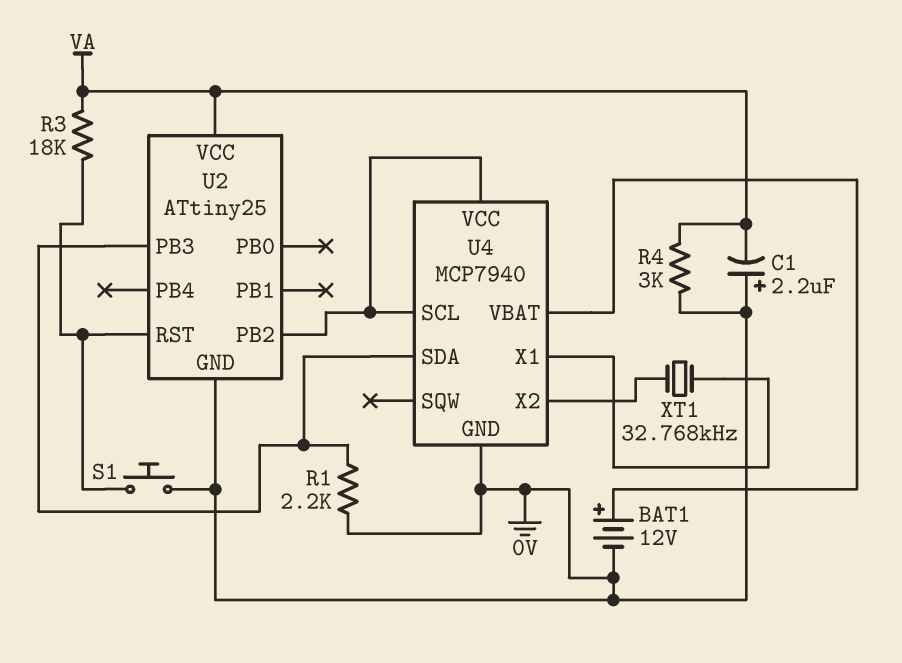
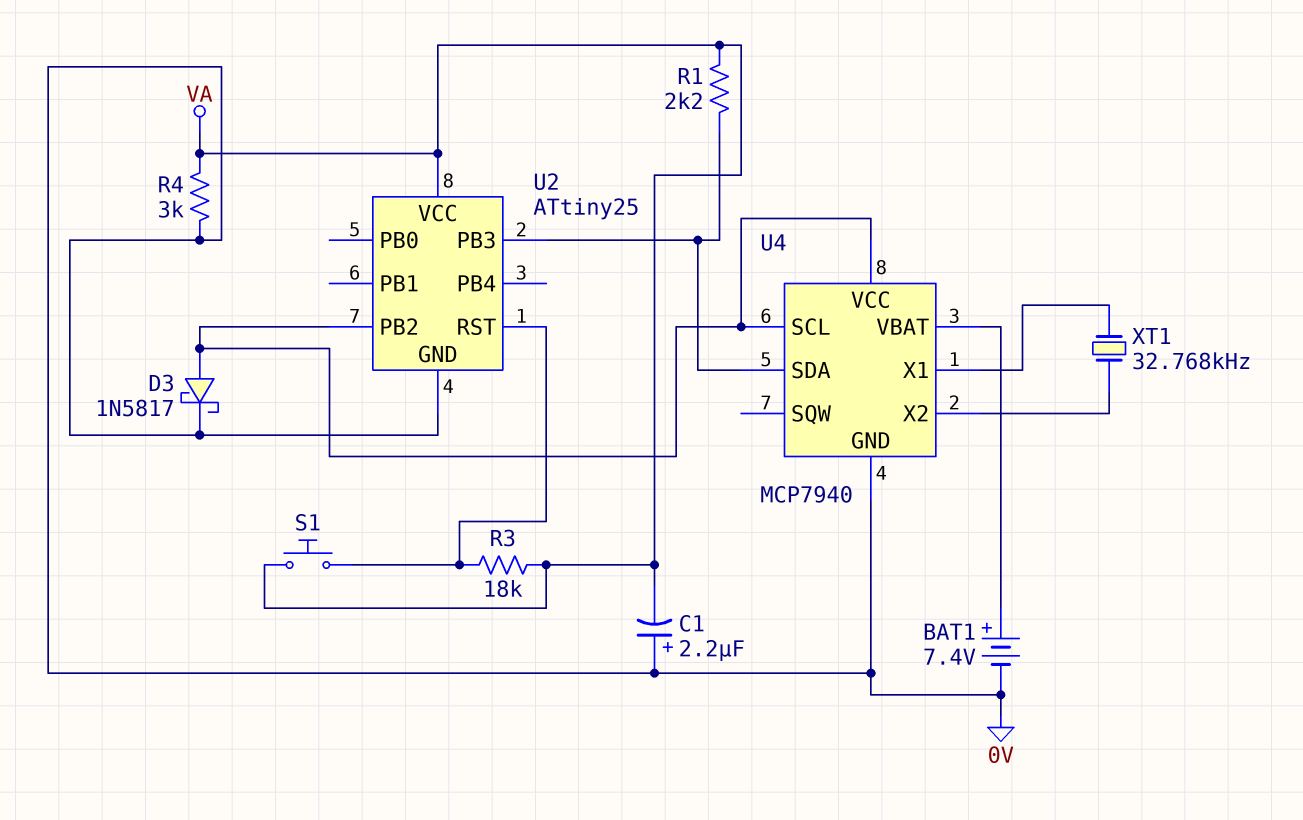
BAT1: 12V (plus U4/VBAT, minus 0V) -> 7.4V (plus U4/VBAT, minus 0V)
D3: none -> schottky 1N5817 (A U2/PB2, K 0V)
R1: 2.2k (0V, U2/PB3) -> 2.2k (U2/PB3, VA)
S1: button (0V, U2/RST) -> button (U2/RST, VA)

